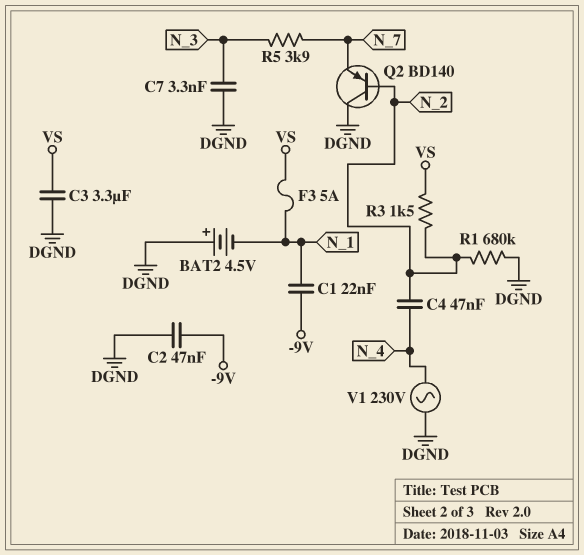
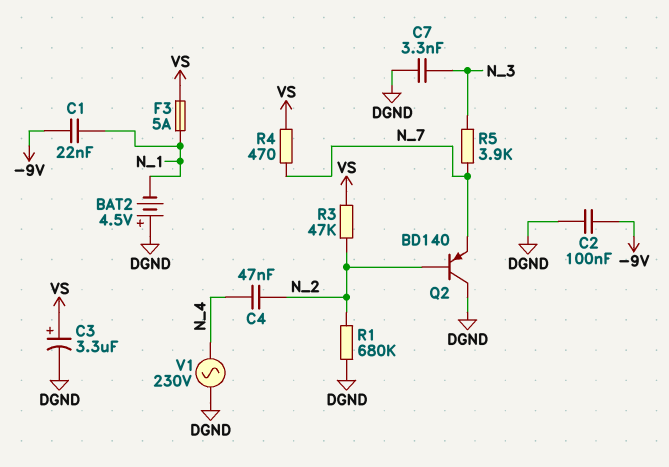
C2: 47nF (-9V, DGND) -> 100nF (-9V, DGND)
C3: 3.3uF (DGND, VS) -> 3.3uF (plus VS, minus DGND)
R3: 1.5k (N_2, VS) -> 47k (N_2, VS)
R4: none -> 470 (N_7, VS)

